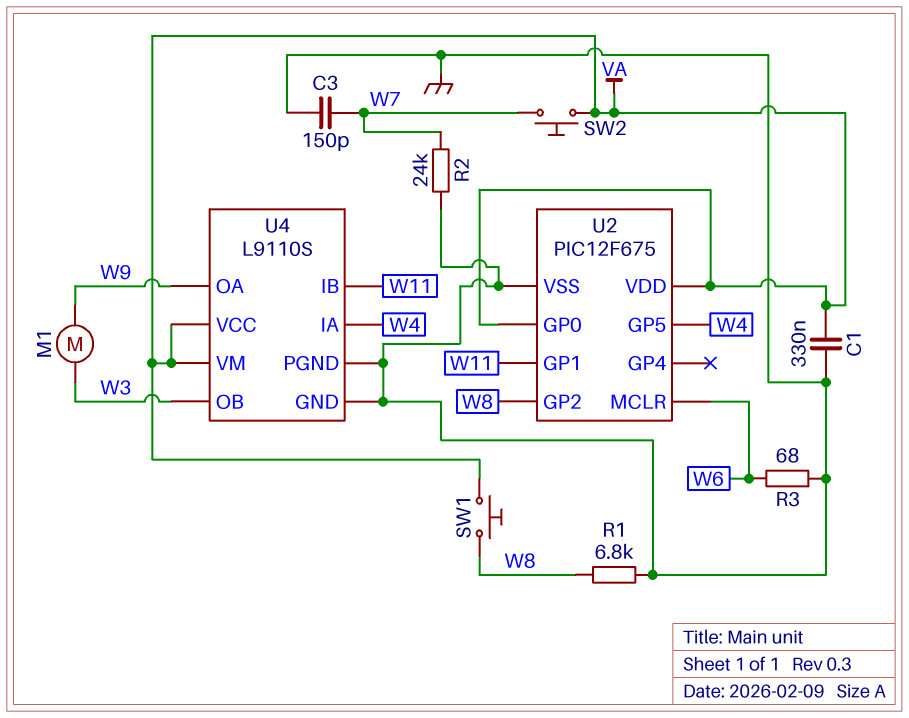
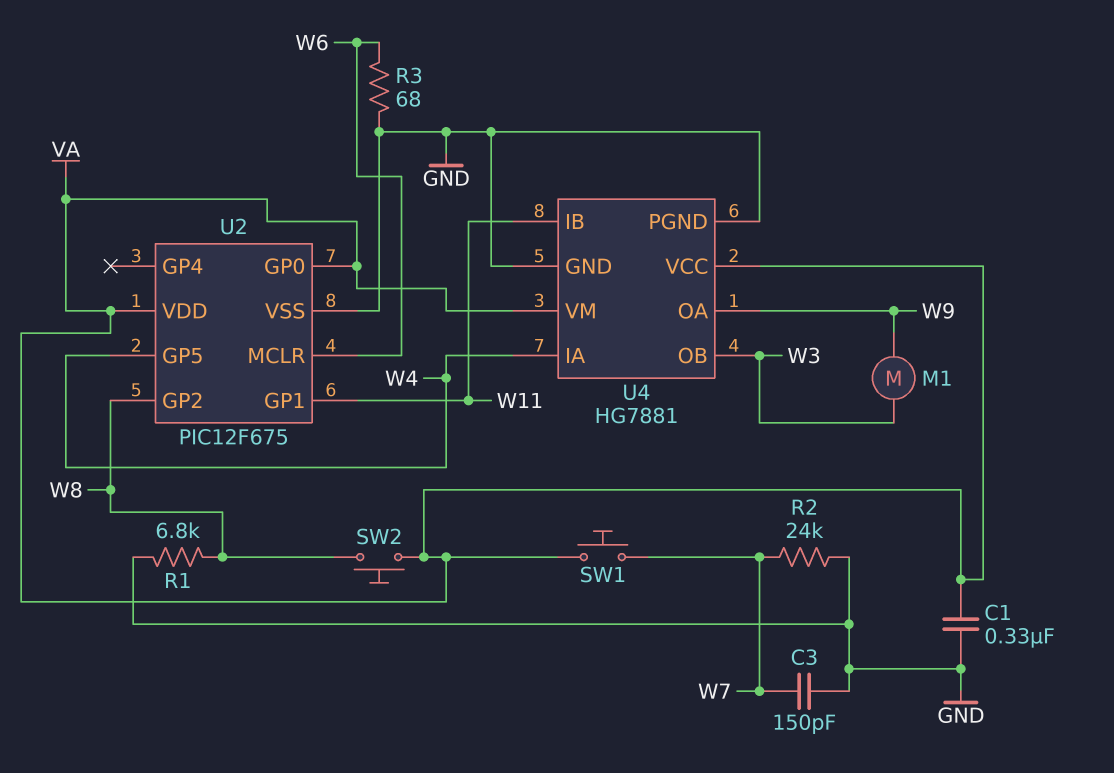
SW1: button (VA, W8) -> button (VA, W7)
SW2: button (VA, W7) -> button (VA, W8)
U4: L9110S -> HG7881

